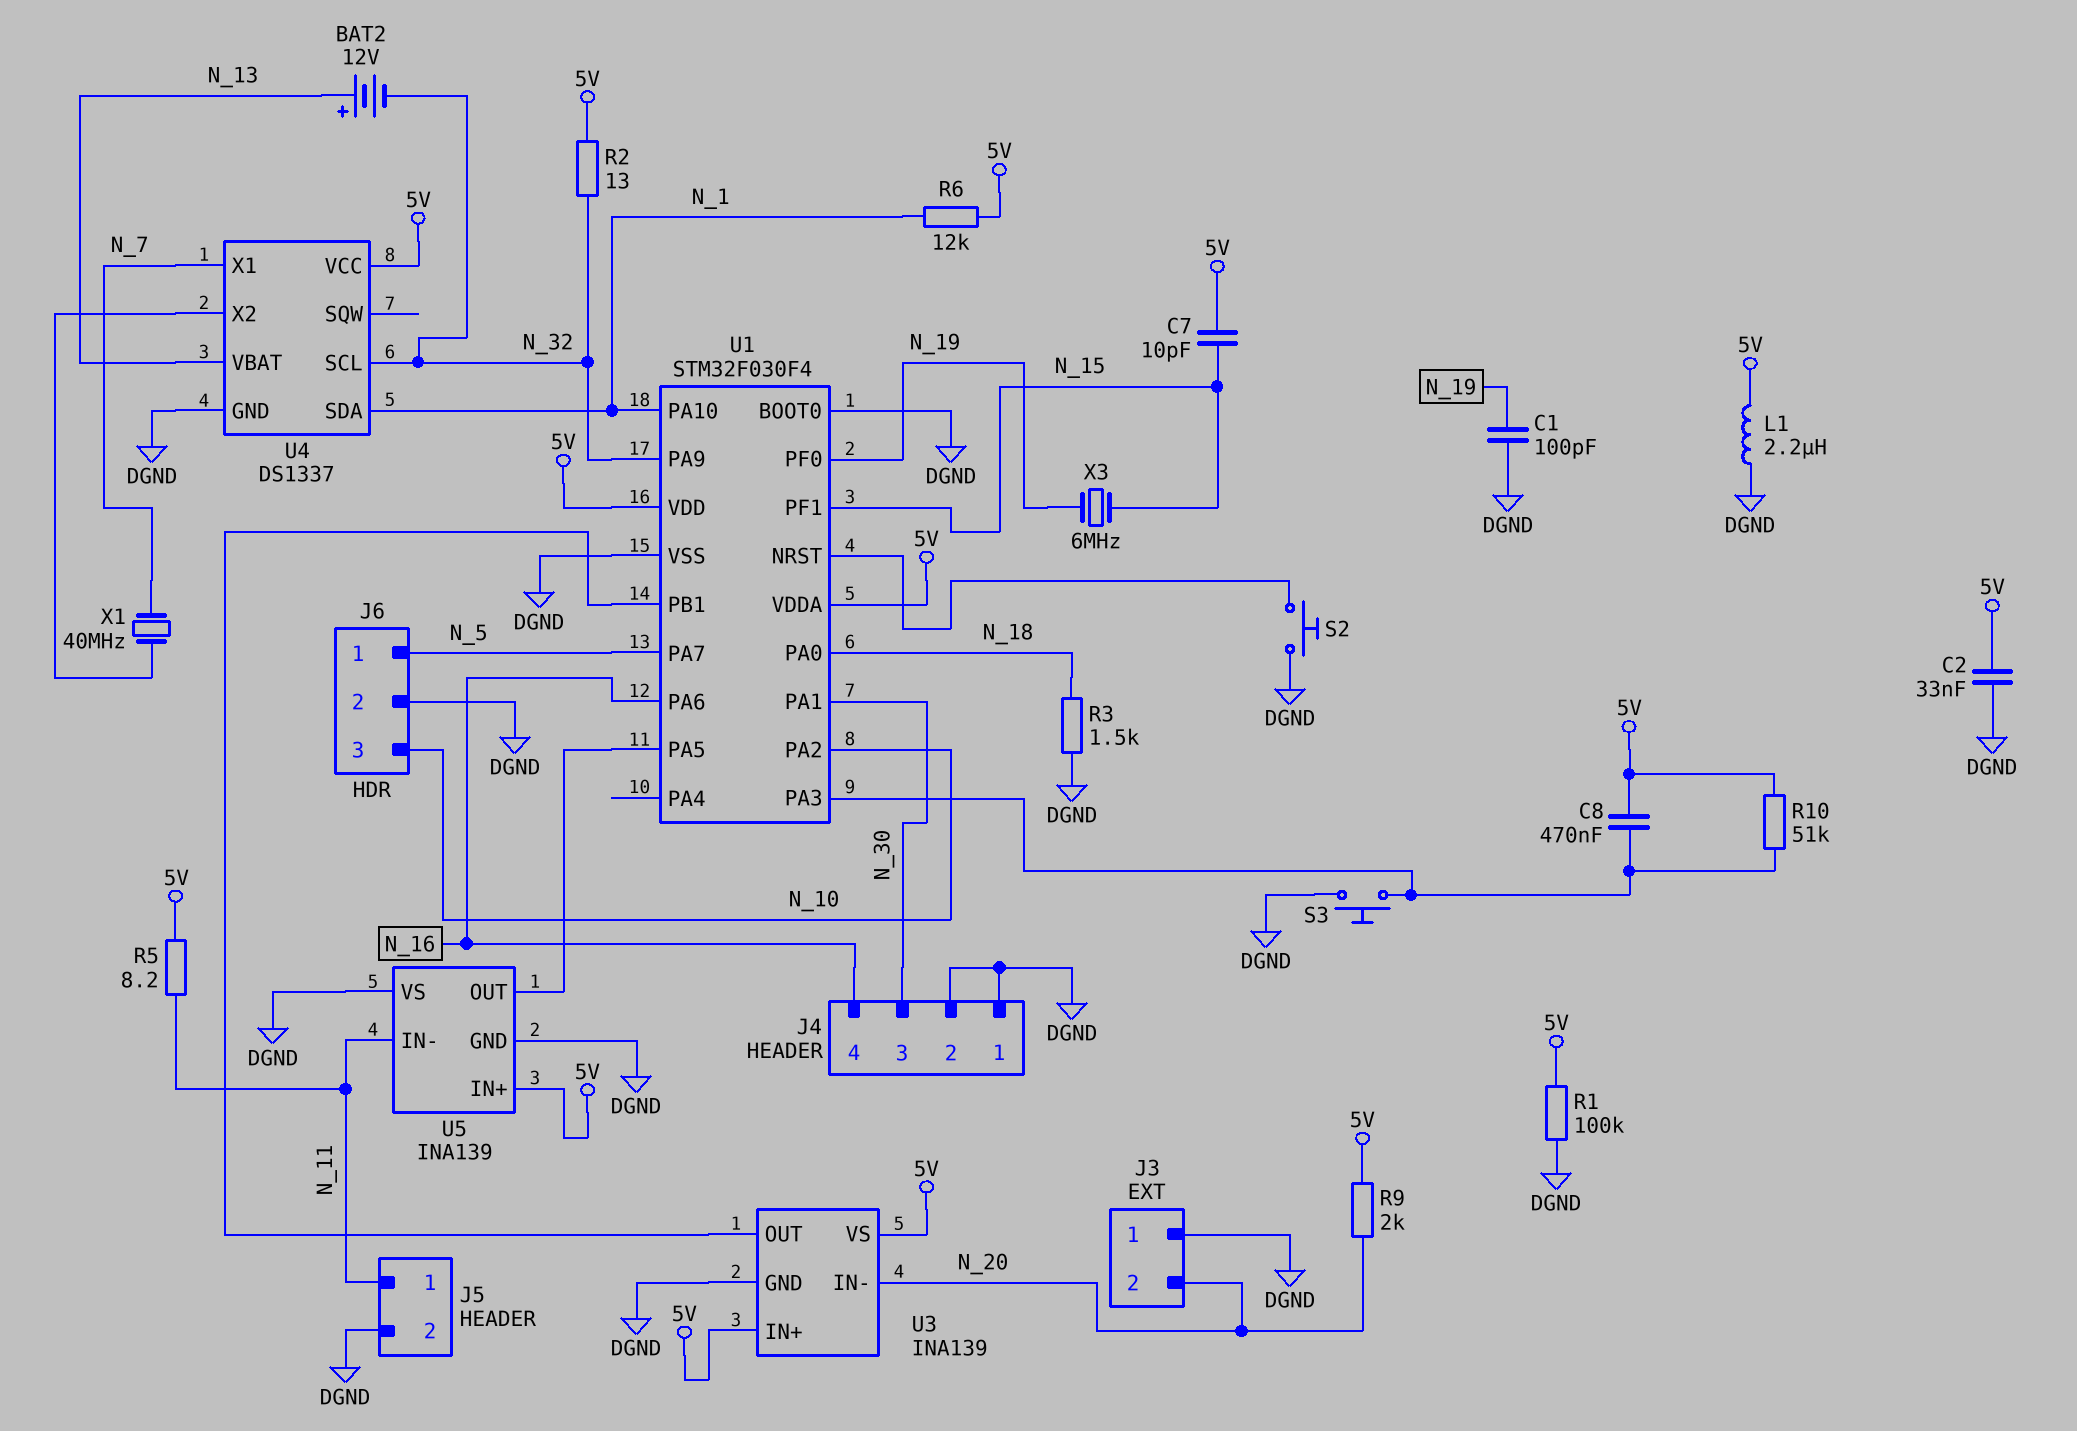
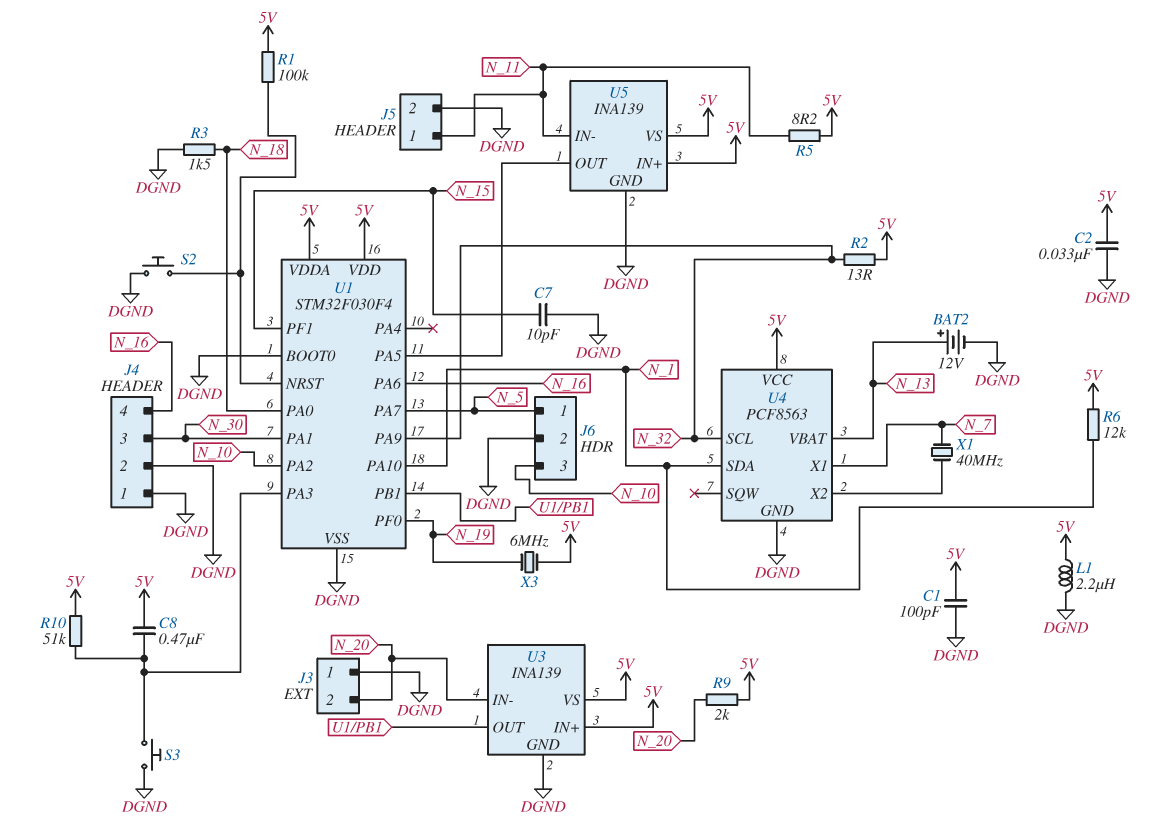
BAT2: 12V (plus N_13, minus N_32) -> 12V (plus N_13, minus DGND)
C1: 100pF (DGND, N_19) -> 100pF (5V, DGND)
C7: 10pF (5V, N_15) -> 10pF (DGND, N_15)
R1: 100k (5V, DGND) -> 100k (5V, U1/NRST)
U4: DS1337 -> PCF8563
U5 pin VS: DGND -> 5V
X3: 6MHz (N_15, N_19) -> 6MHz (5V, N_19)

